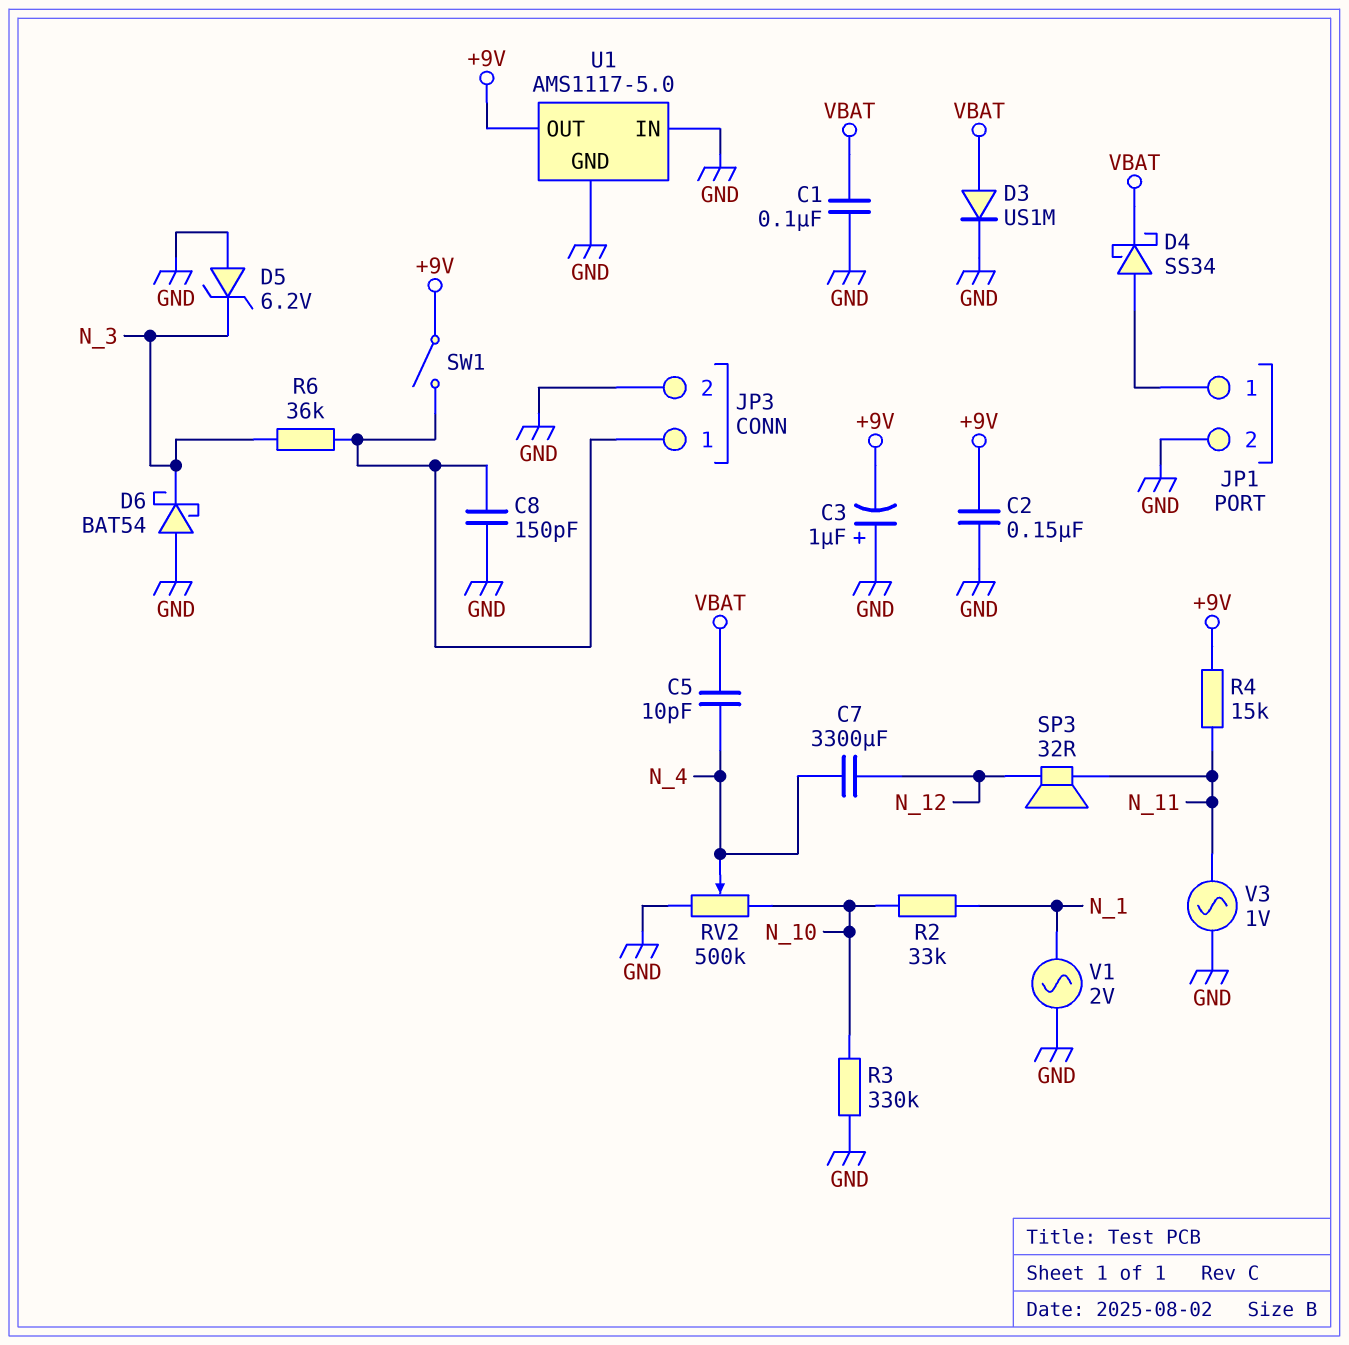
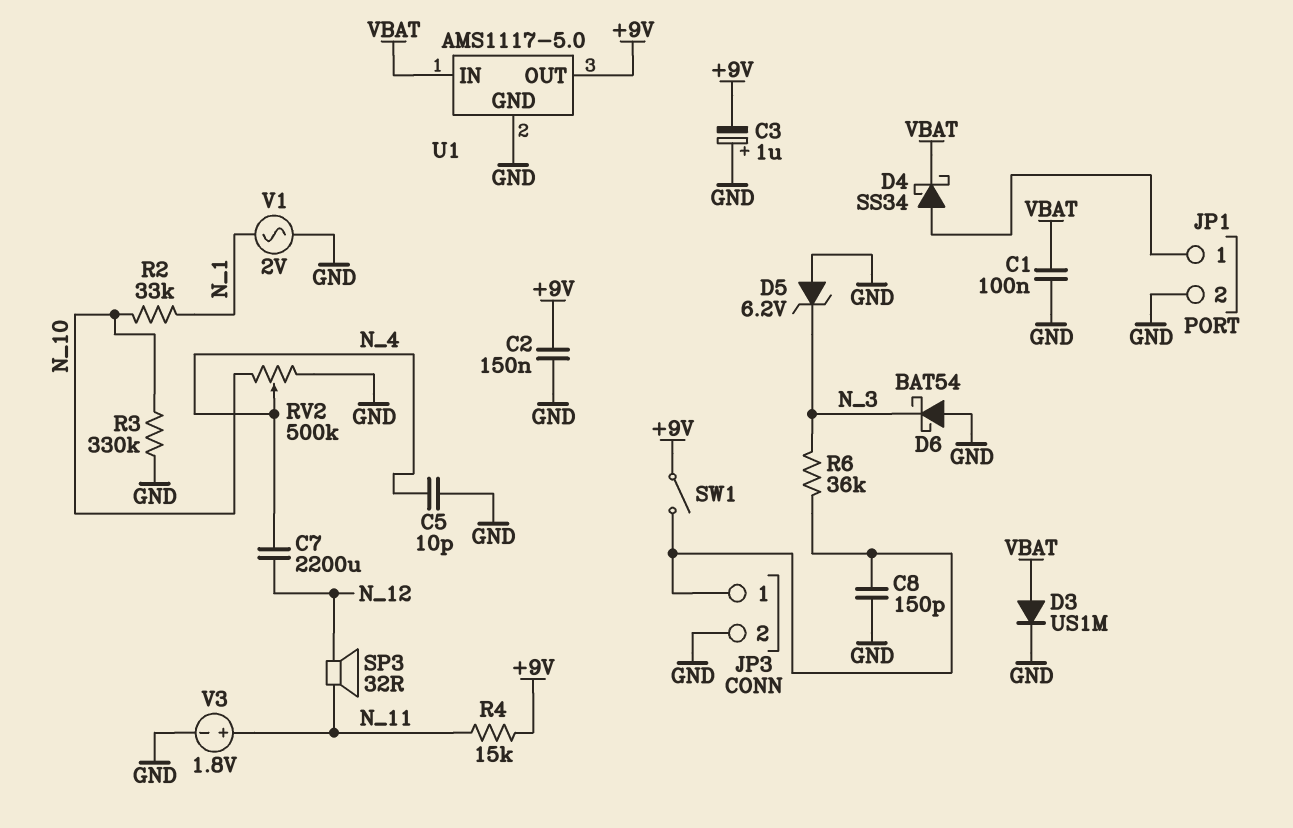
C5: 10pF (N_4, VBAT) -> 10pF (GND, N_4)
C7: 3300uF (N_4, N_12) -> 2200uF (N_4, N_12)
U1 pin IN: GND -> VBAT
V3: AC 1V (GND, N_11) -> 1.8V (plus N_11, minus GND)

